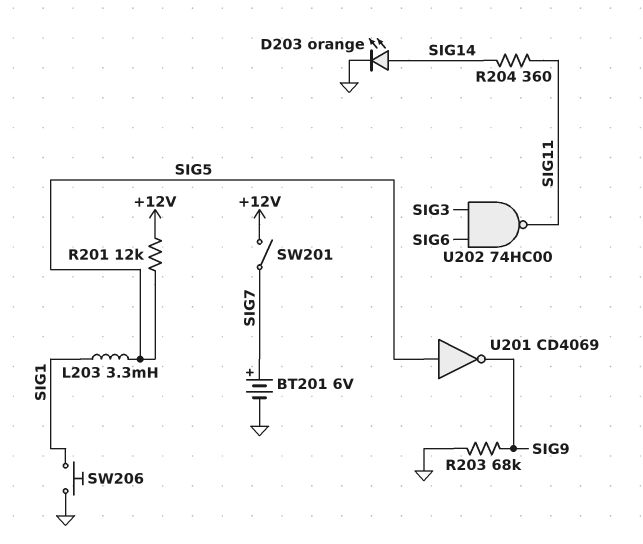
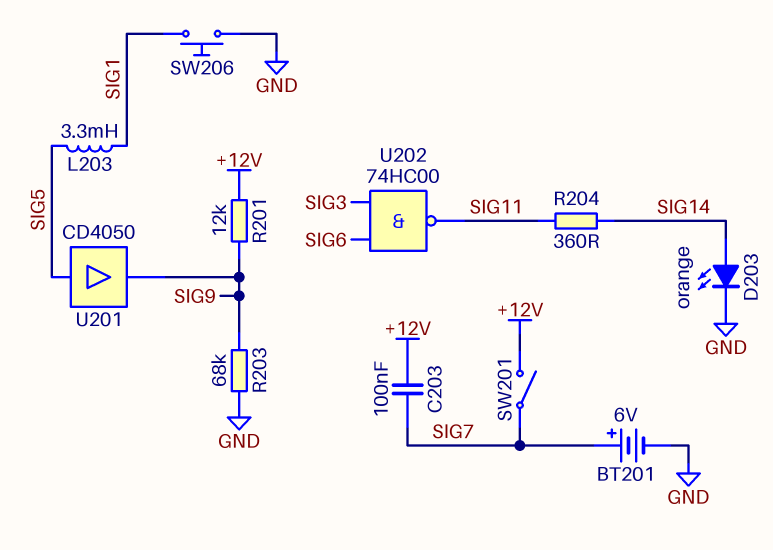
C203: none -> 100nF (+12V, SIG7)
R201: 12k (+12V, SIG5) -> 12k (+12V, SIG9)
U201: NOT CD4069 (in SIG5, out SIG9) -> buffer CD4050 (in SIG5, out SIG9)

